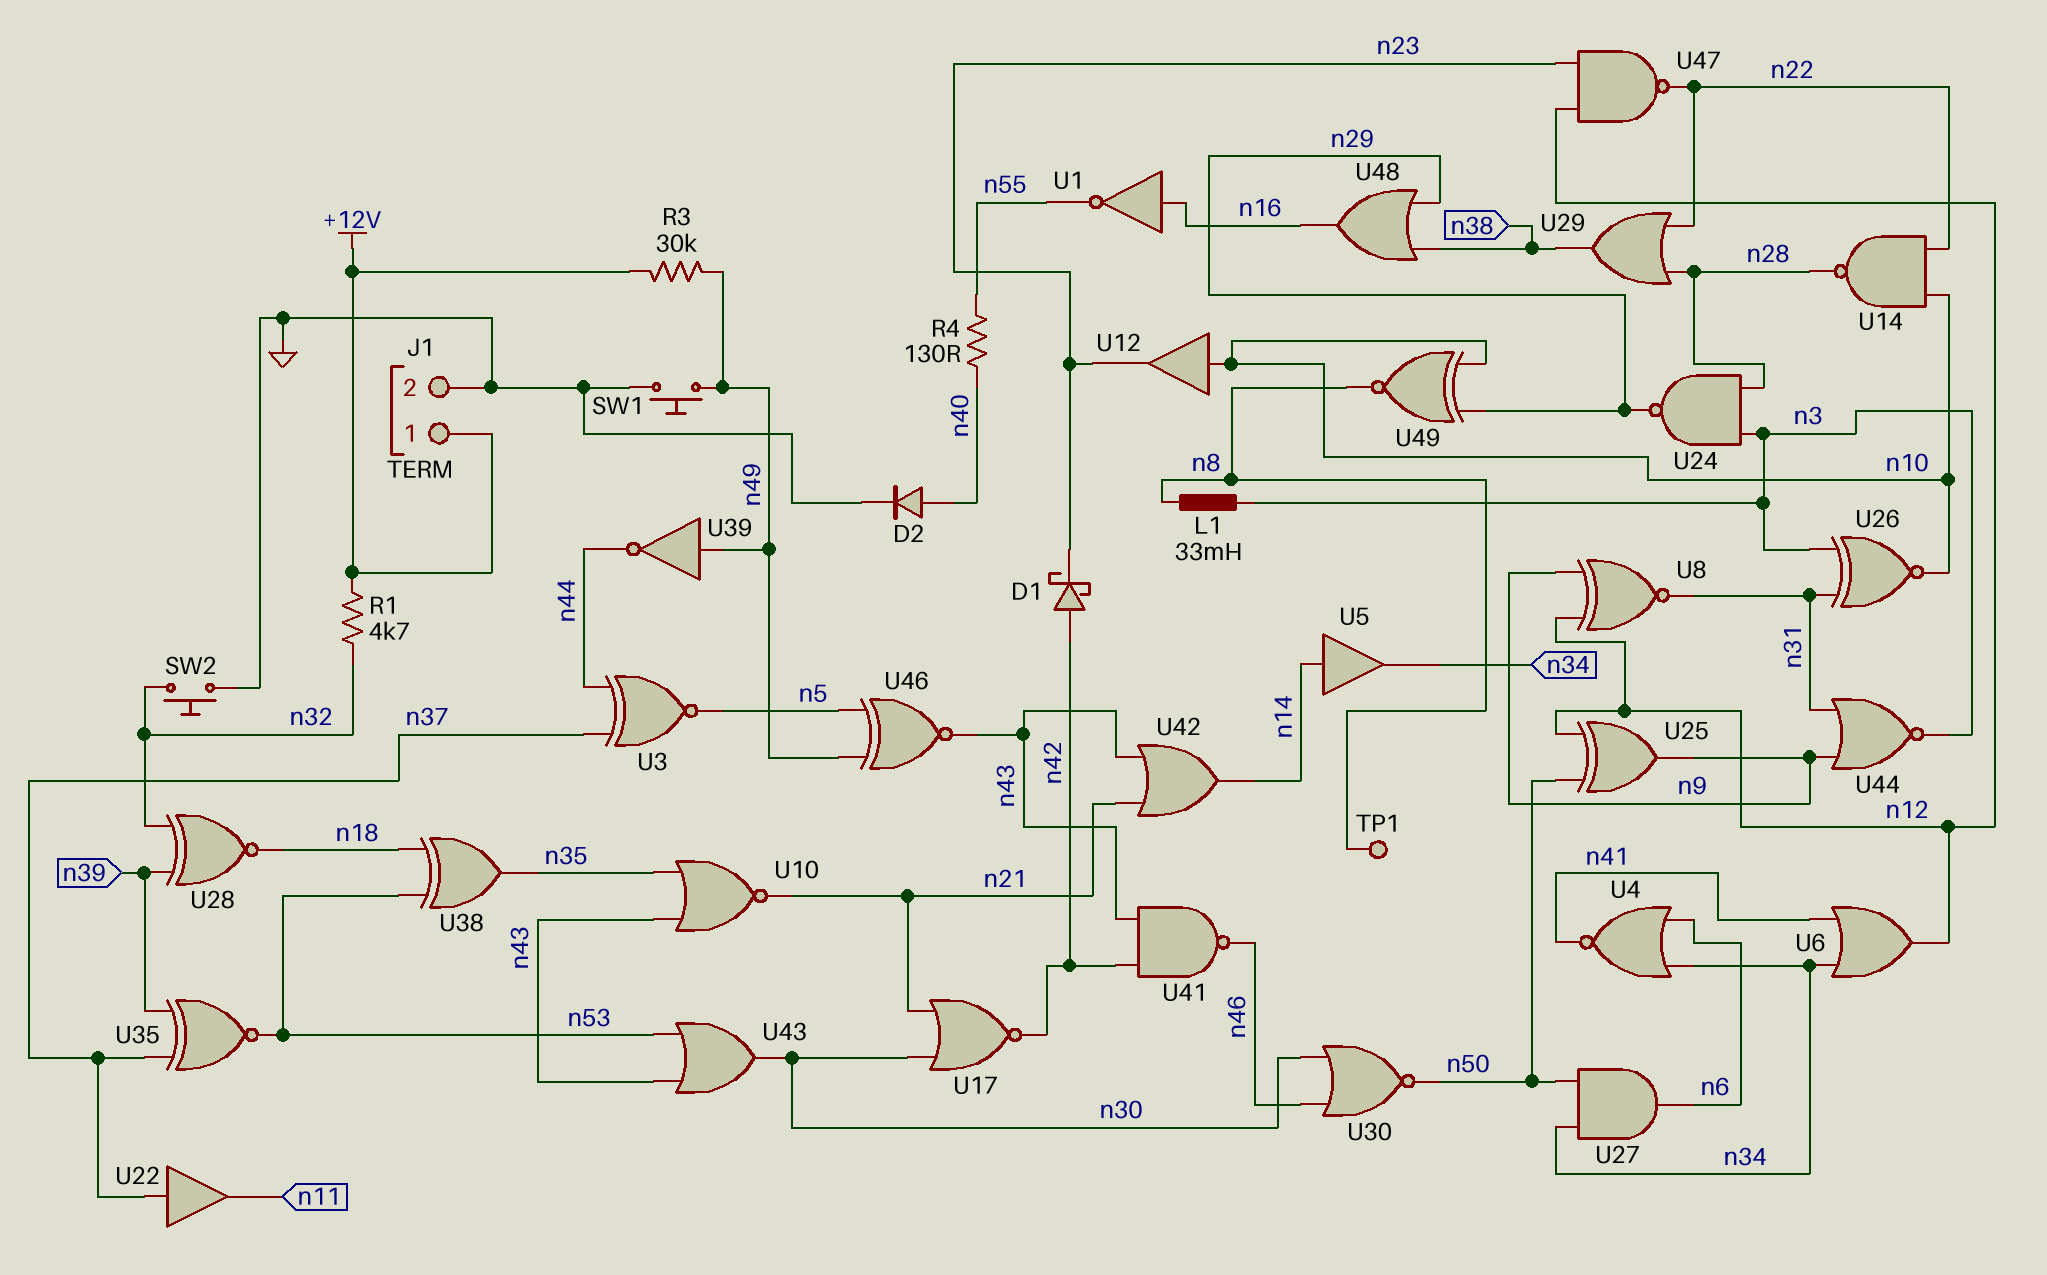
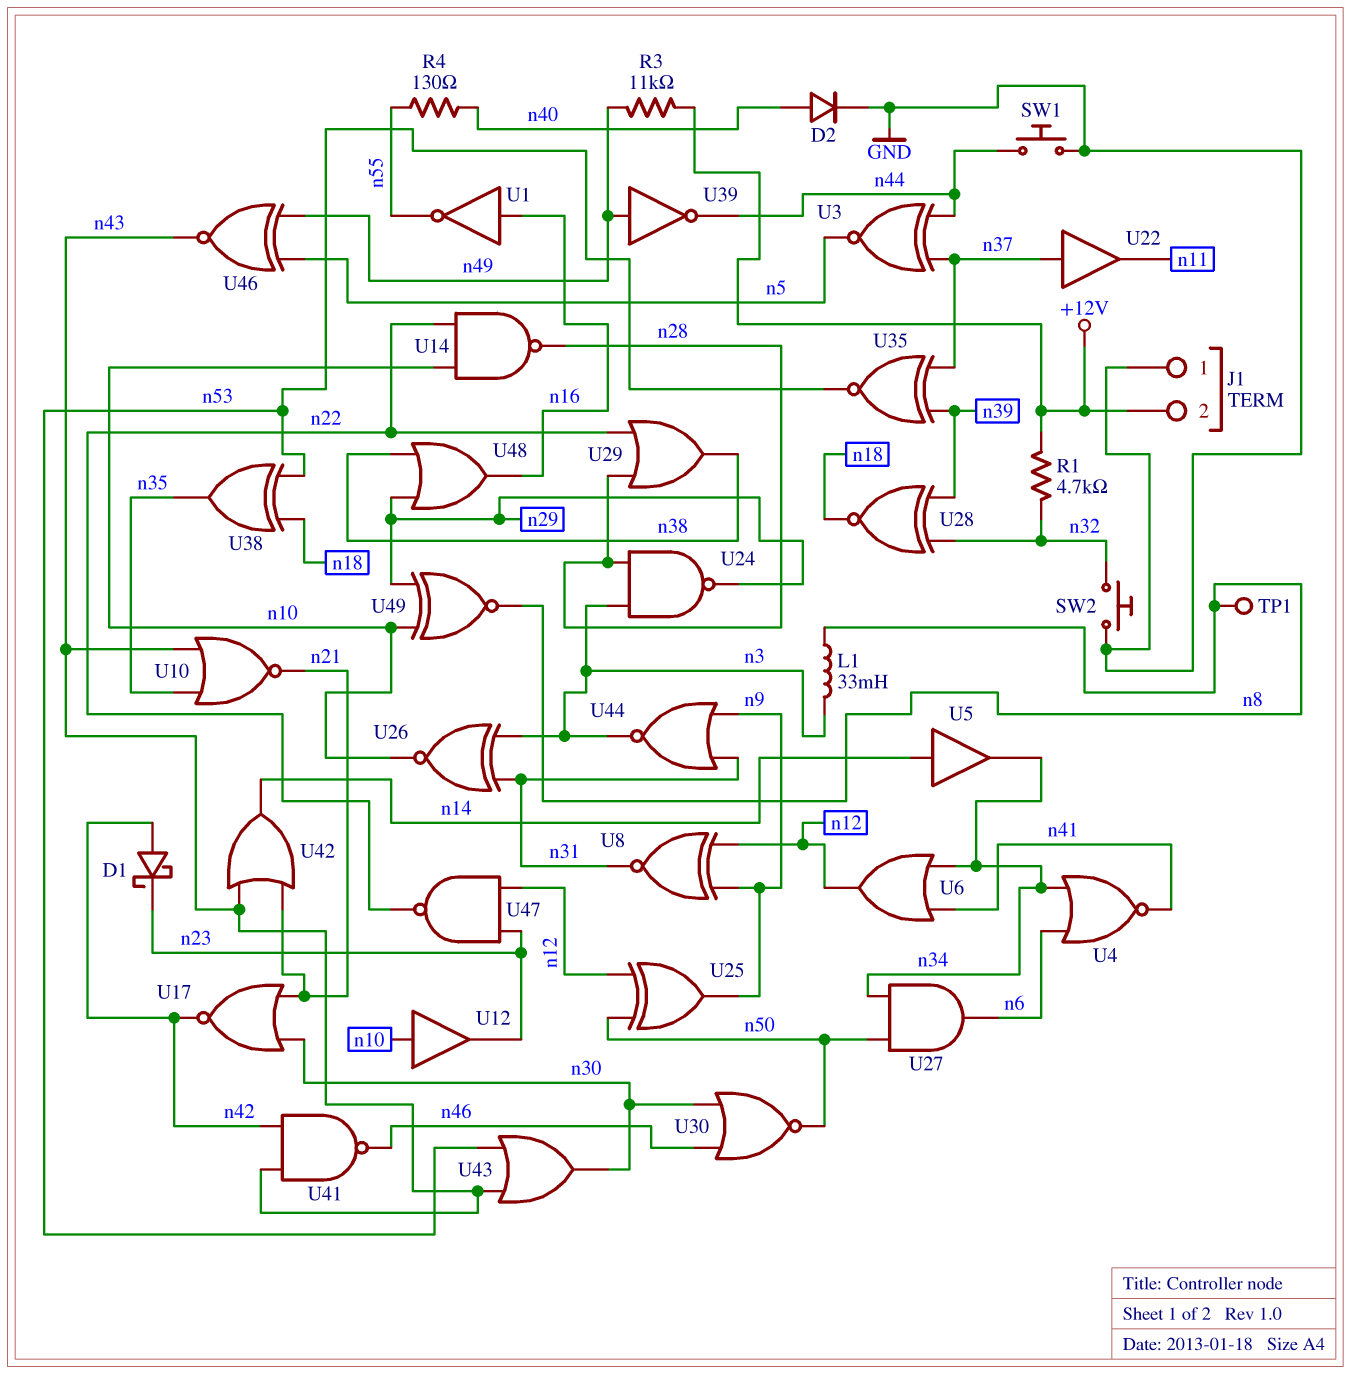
J1 pin 1: +12V -> GND
J1 pin 2: GND -> +12V
R3: 30k (+12V, n49) -> 11k (+12V, n49)
SW1: button (GND, n49) -> button (GND, n44)

